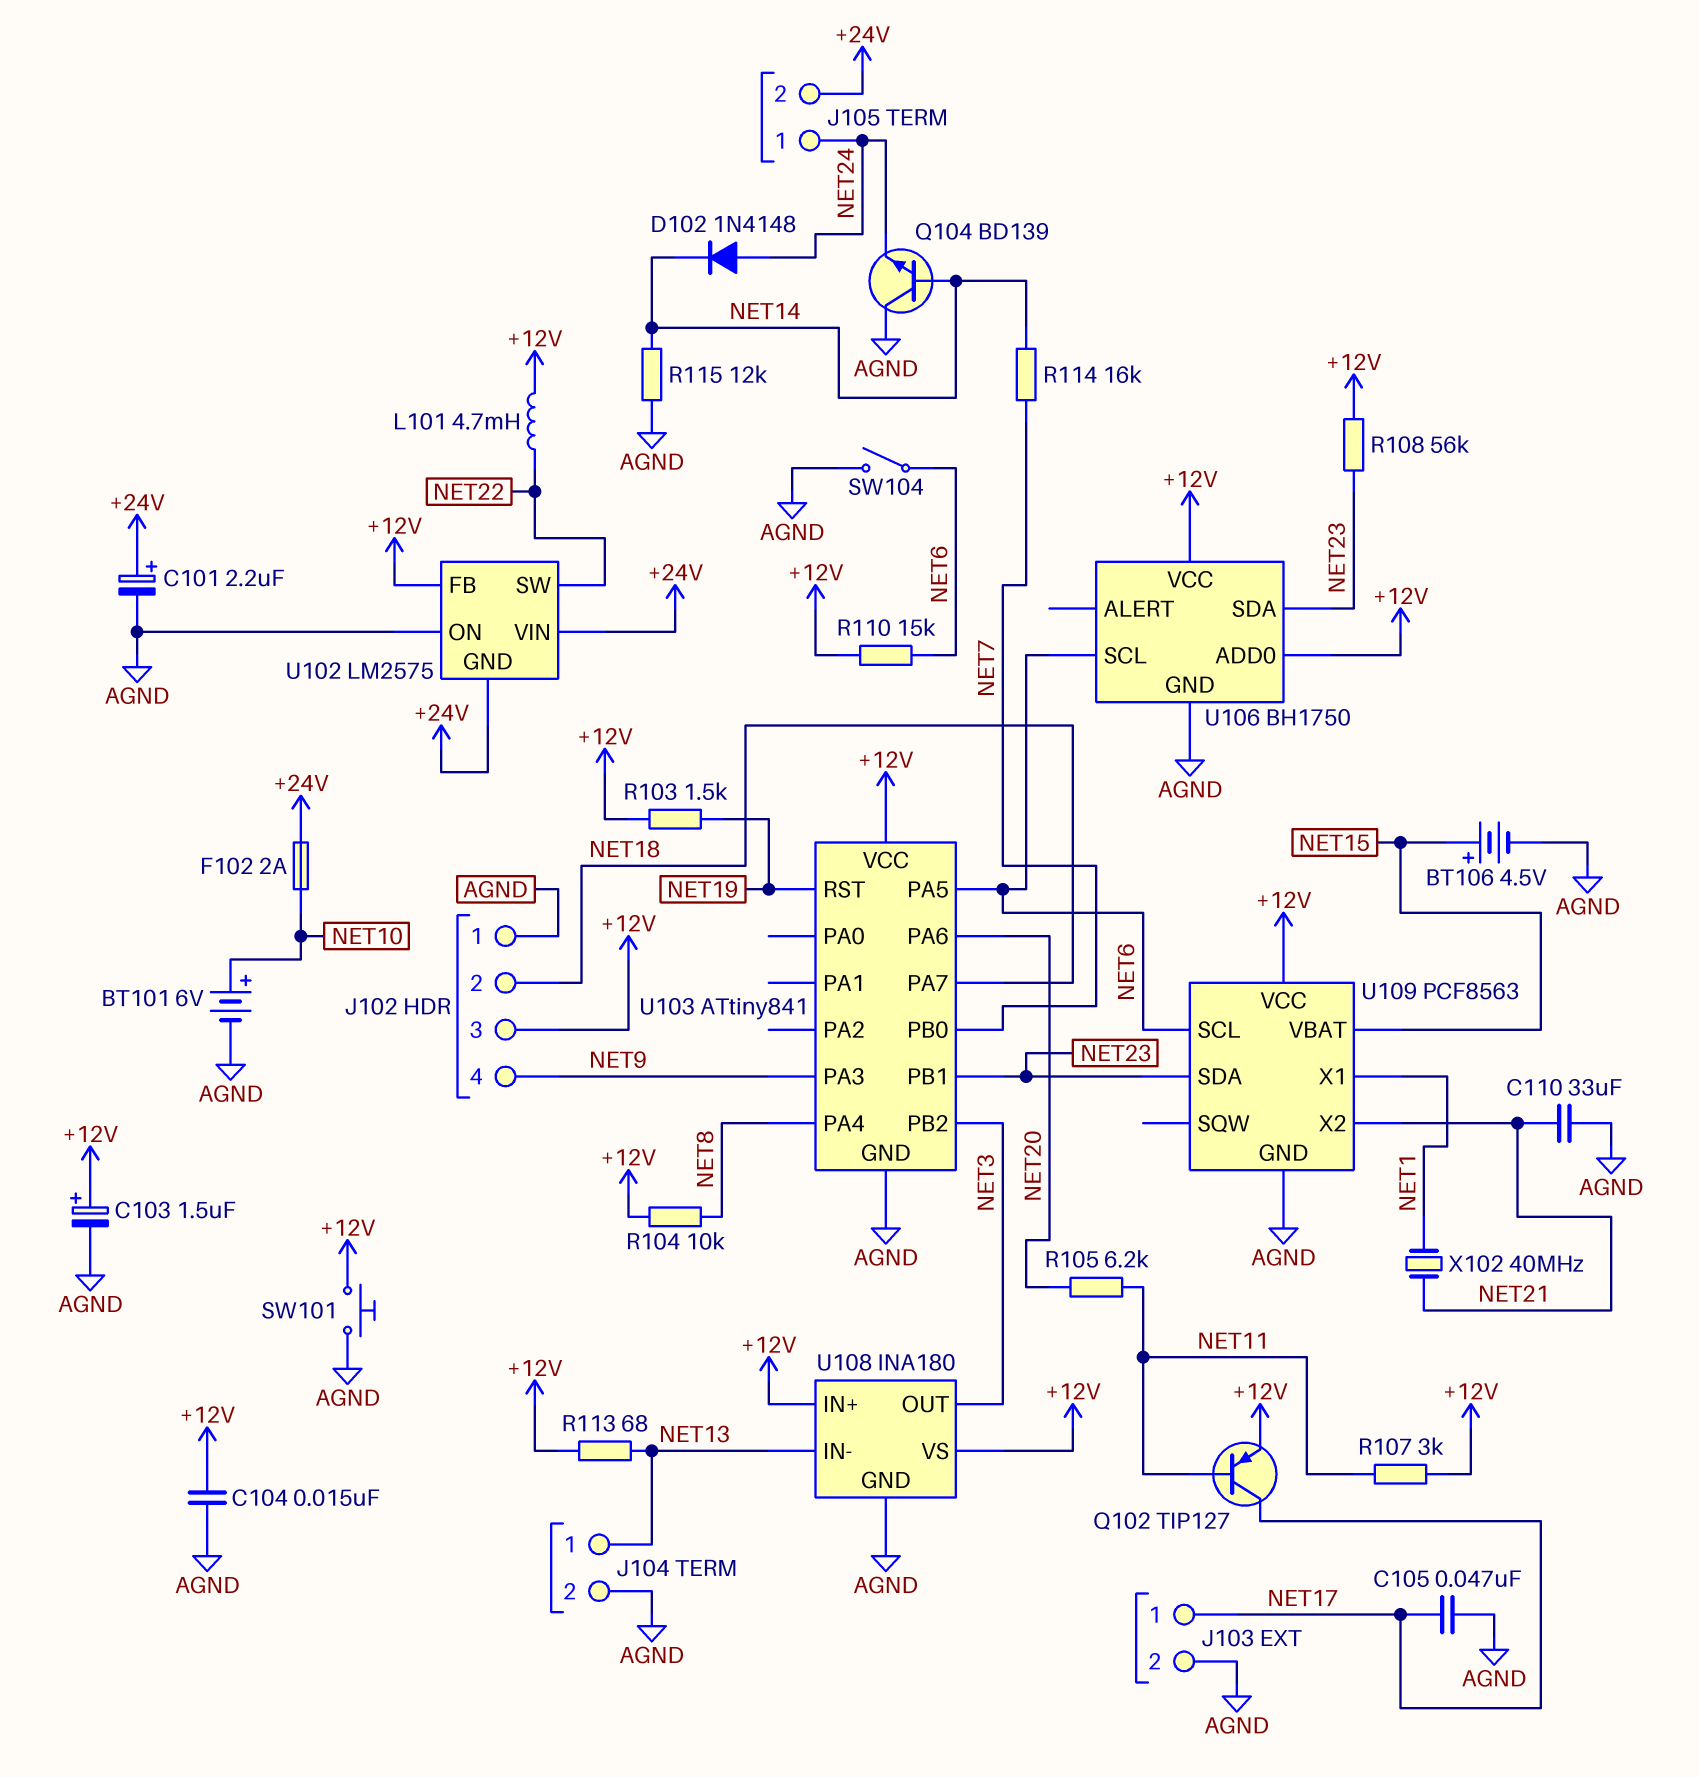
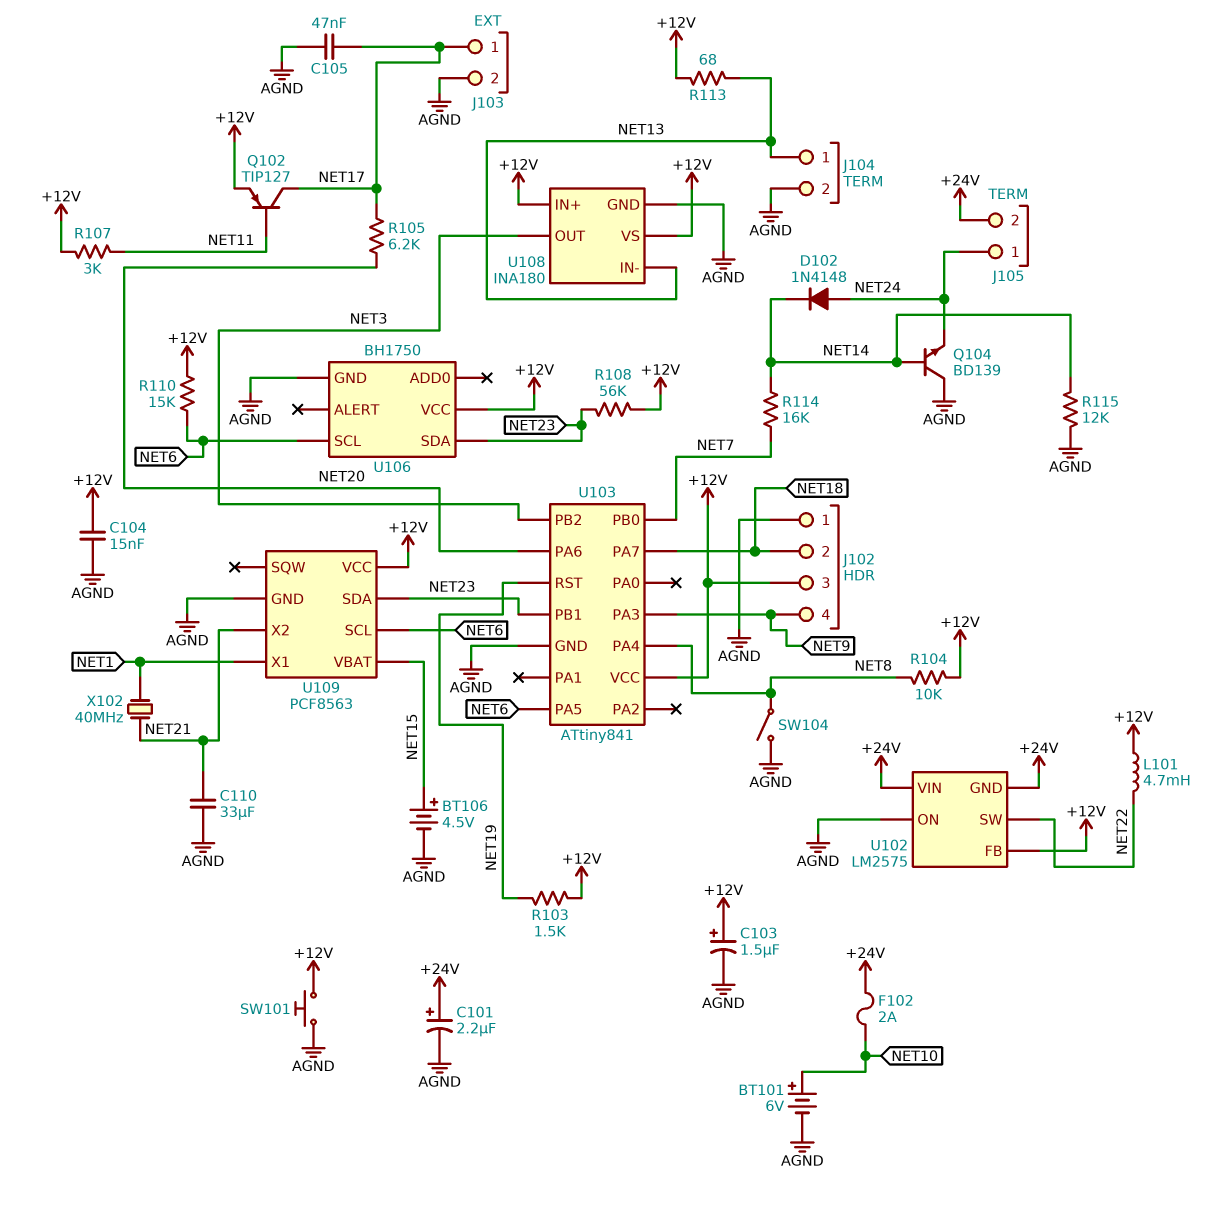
R105: 6.2k (NET11, NET20) -> 6.2k (NET17, NET20)
SW104: switch (AGND, NET6) -> switch (AGND, NET8)
U106 pin ADD0: +12V -> none

